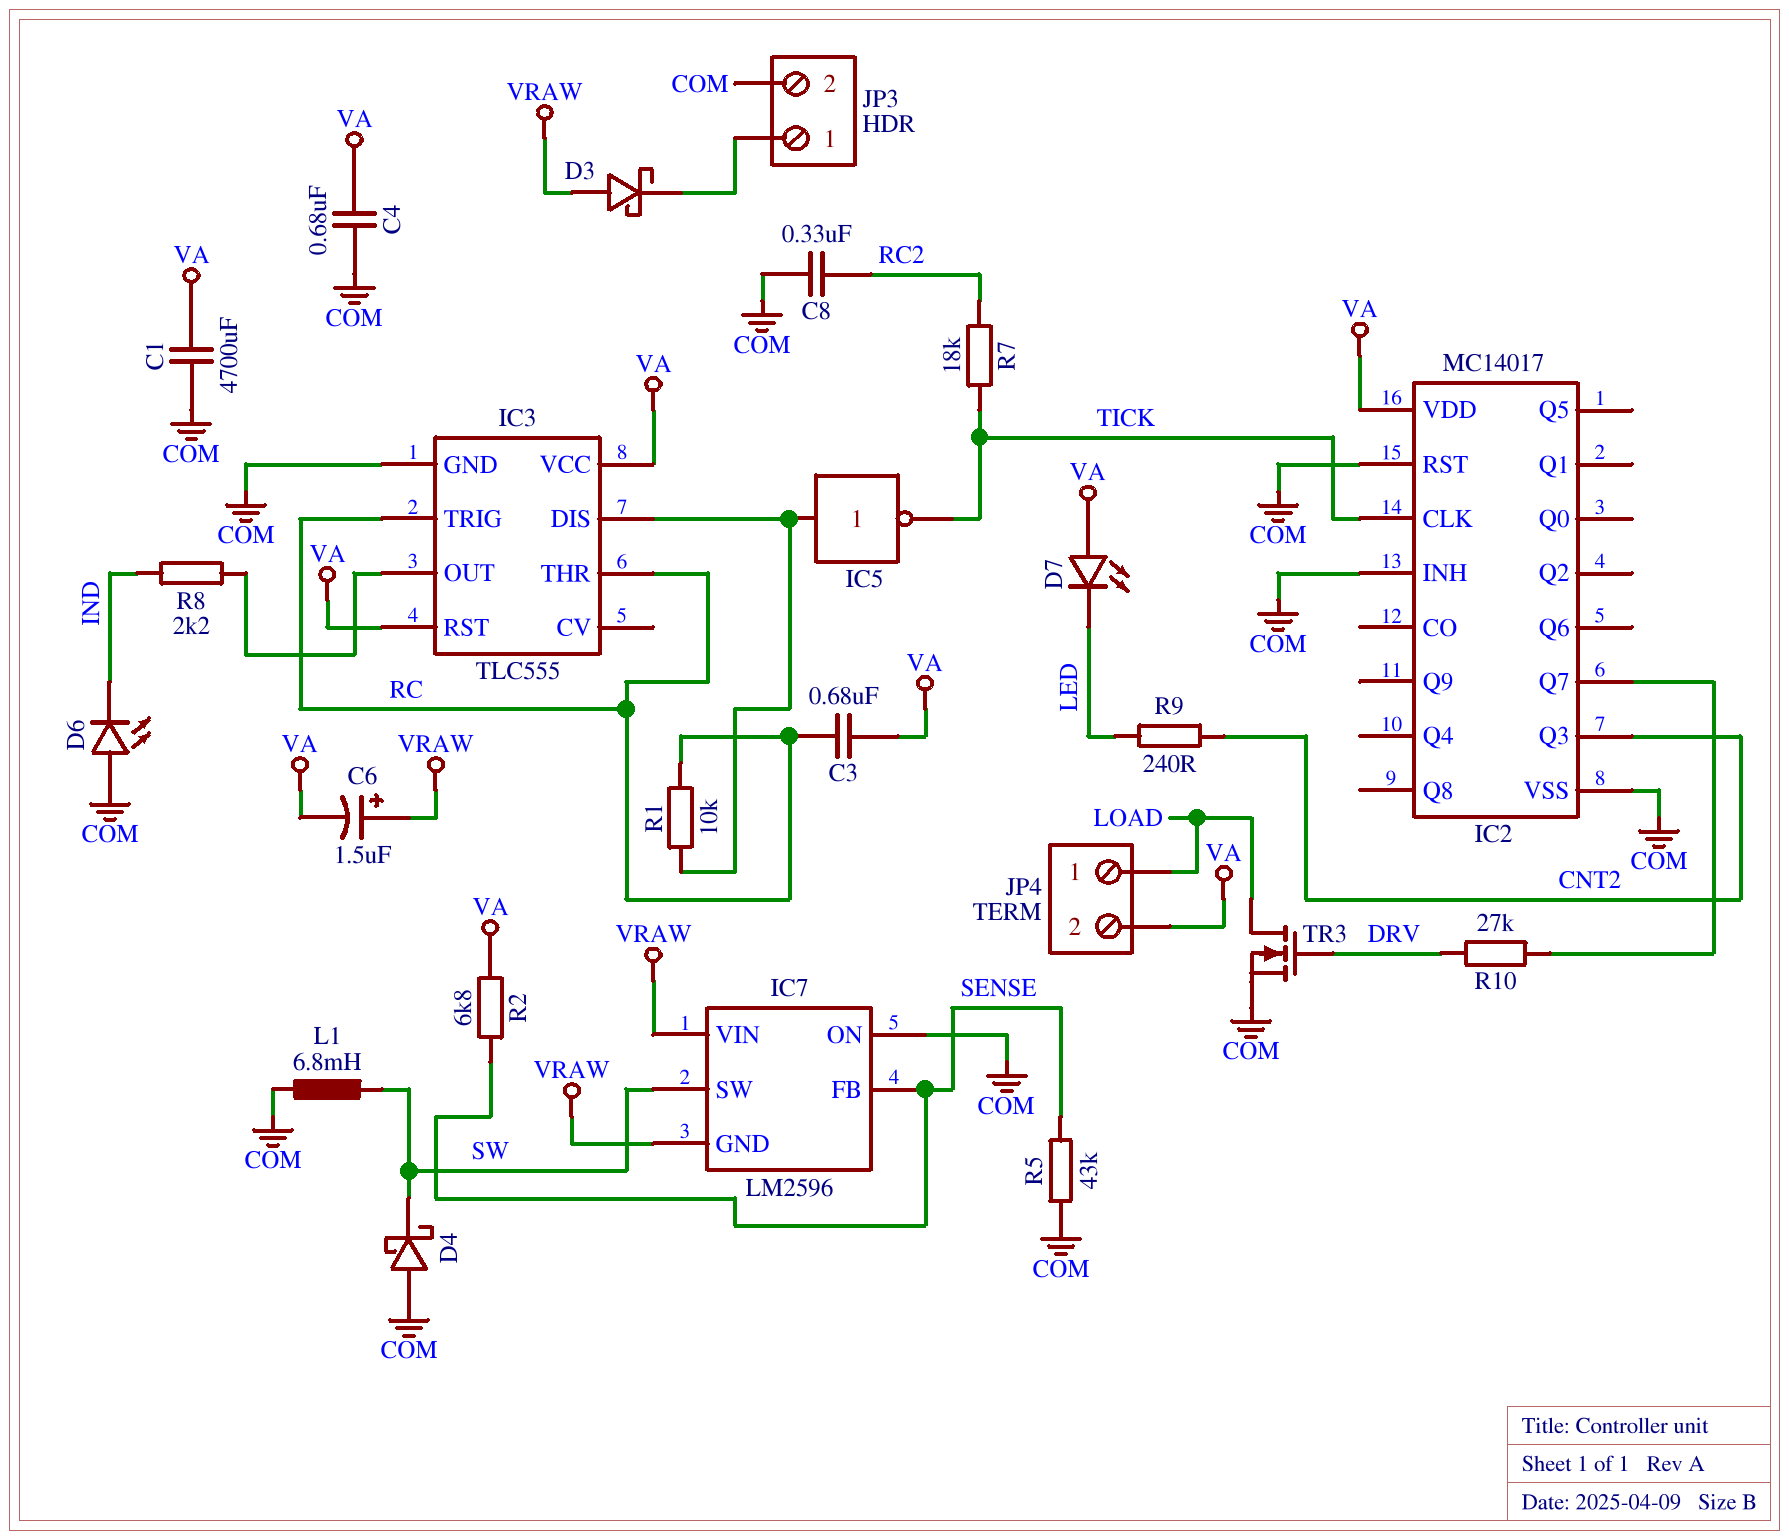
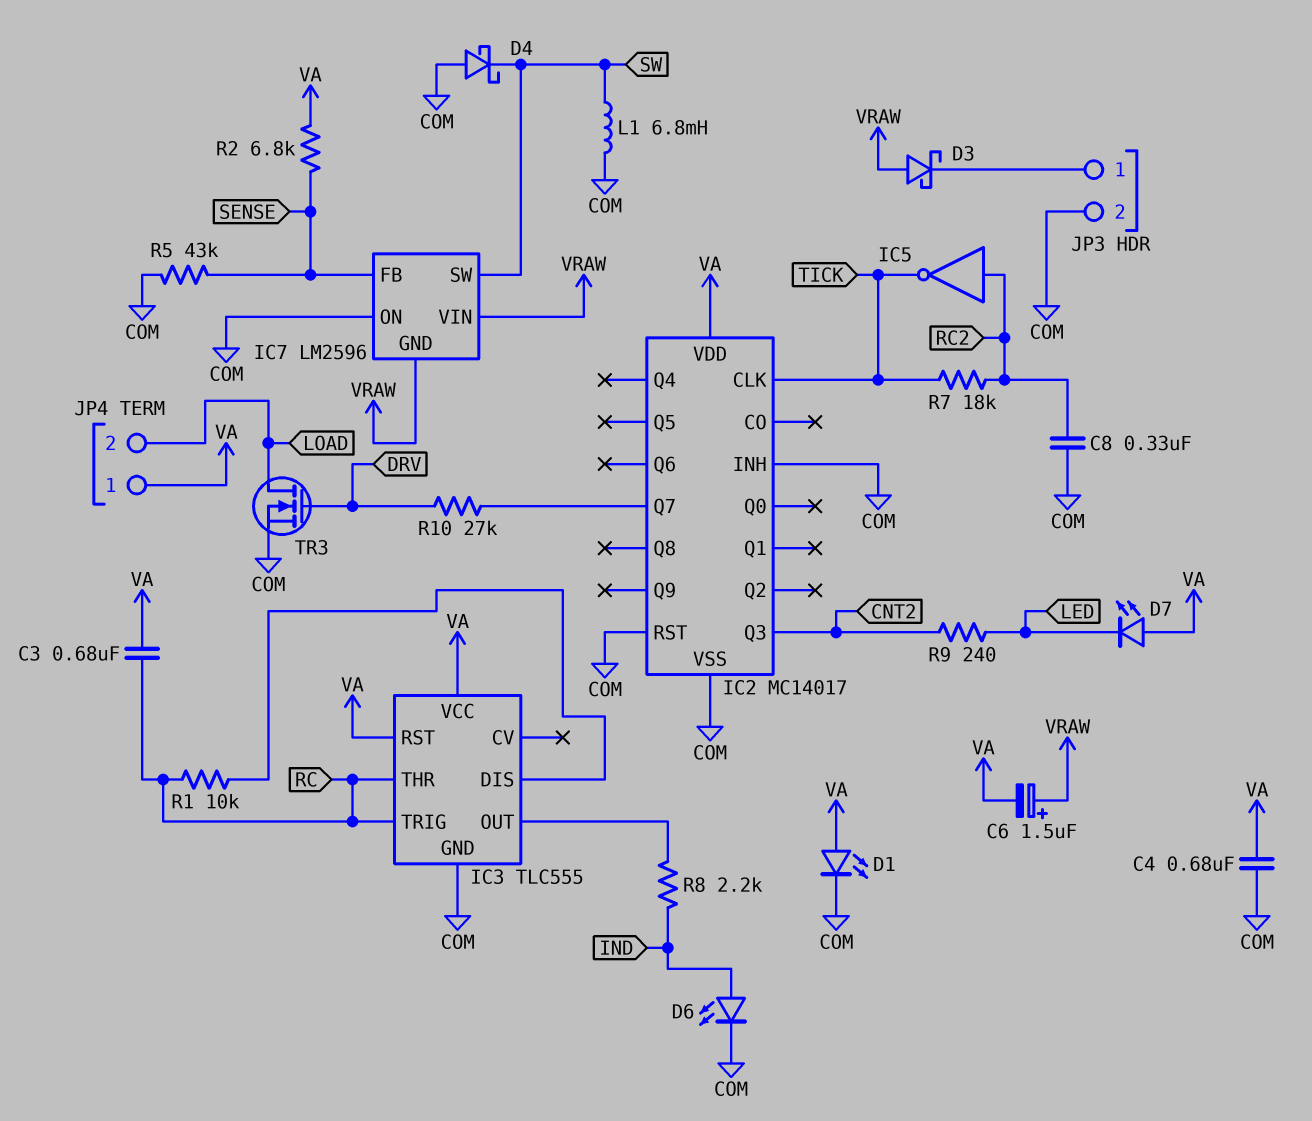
C1: 4700uF (COM, VA) -> none
D1: none -> LED (A VA, K COM)
D6: LED (A COM, K IND) -> LED (A IND, K COM)
IC5: NOT (in IC3/DIS, out TICK) -> NOT (in RC2, out TICK)
JP4 pin 1: LOAD -> VA
JP4 pin 2: VA -> LOAD

